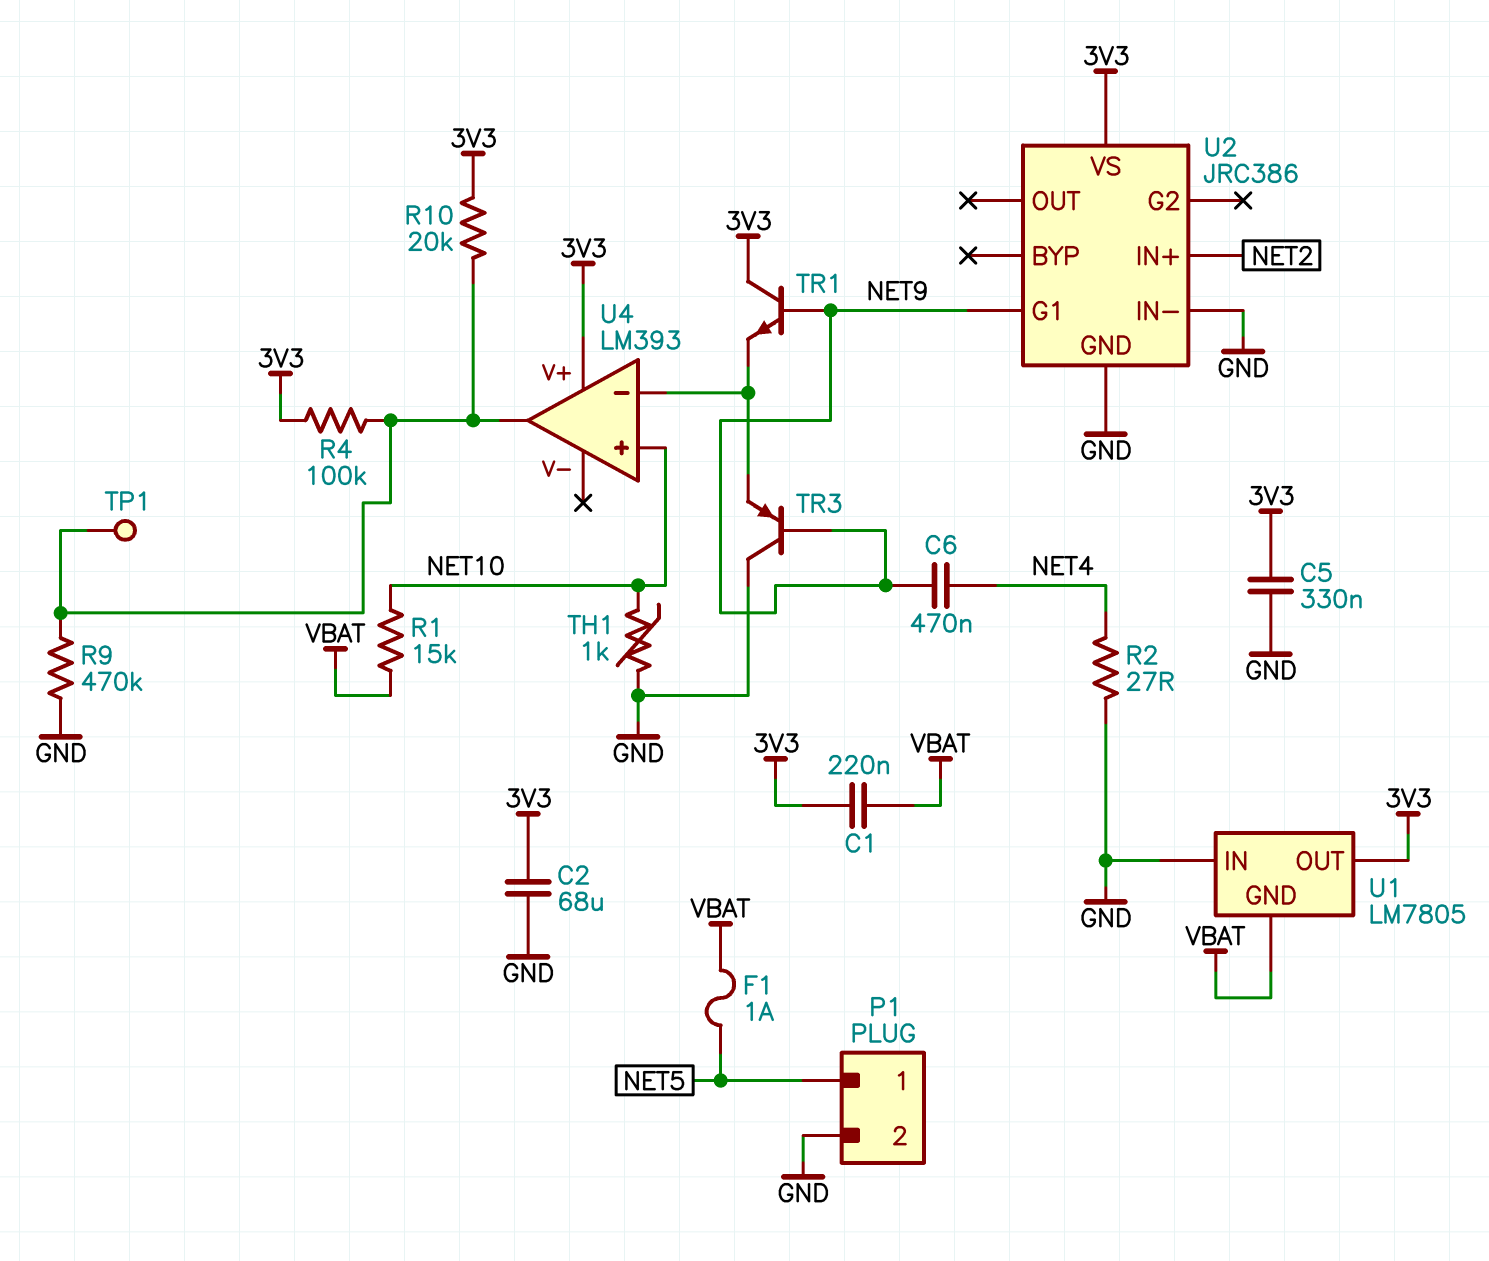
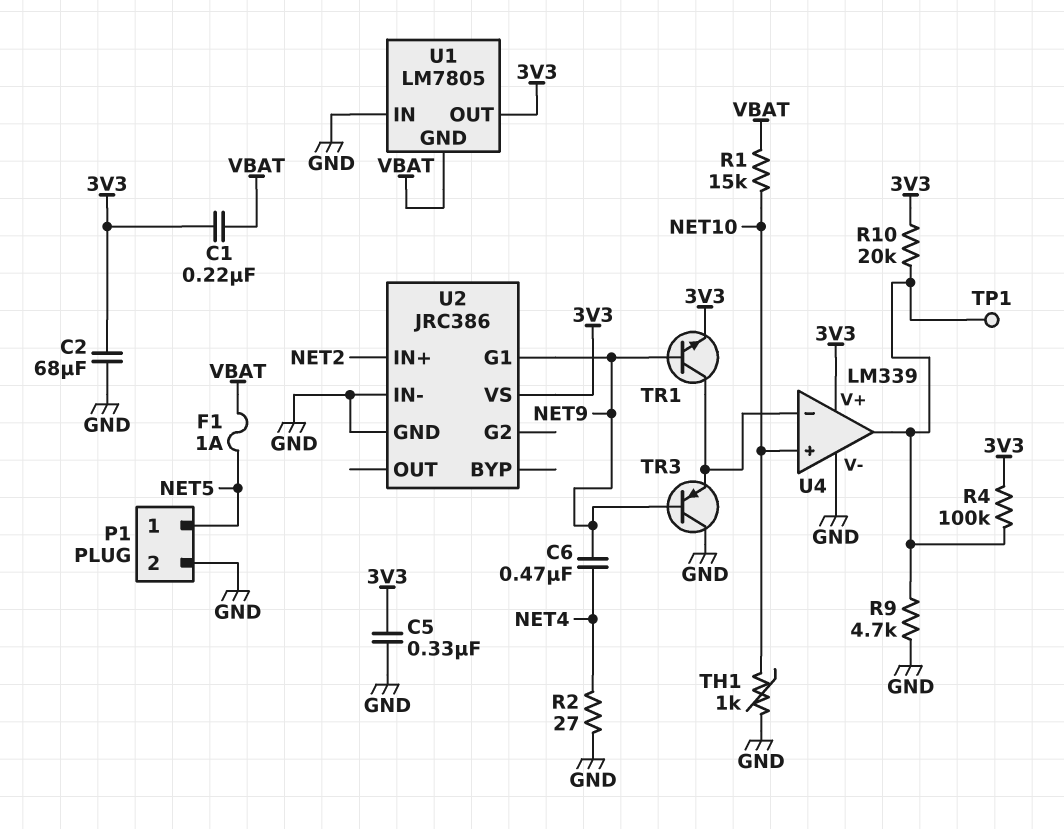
R9: 470k (GND, U4/out) -> 4.7k (GND, U4/out)
TR1: NPN (B NET9, C 3V3, E U4/in-) -> NPN (B NET9, C U4/in-, E 3V3)
U4: LM393 -> LM339
U4 pin V-: none -> GND

